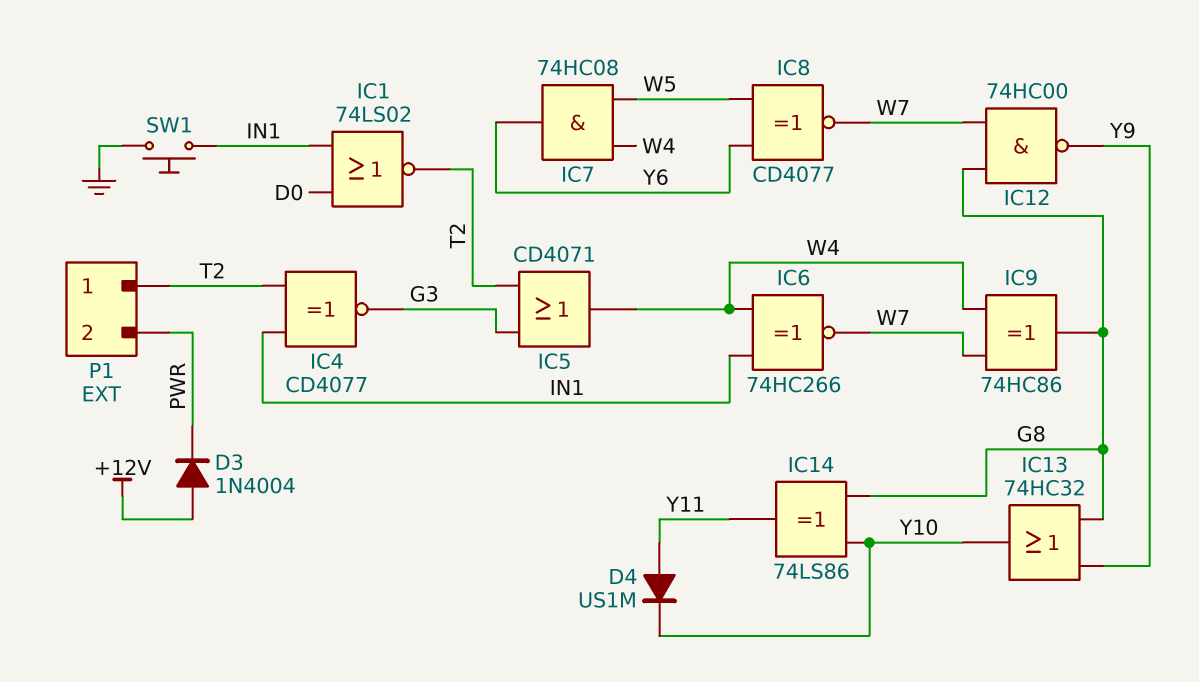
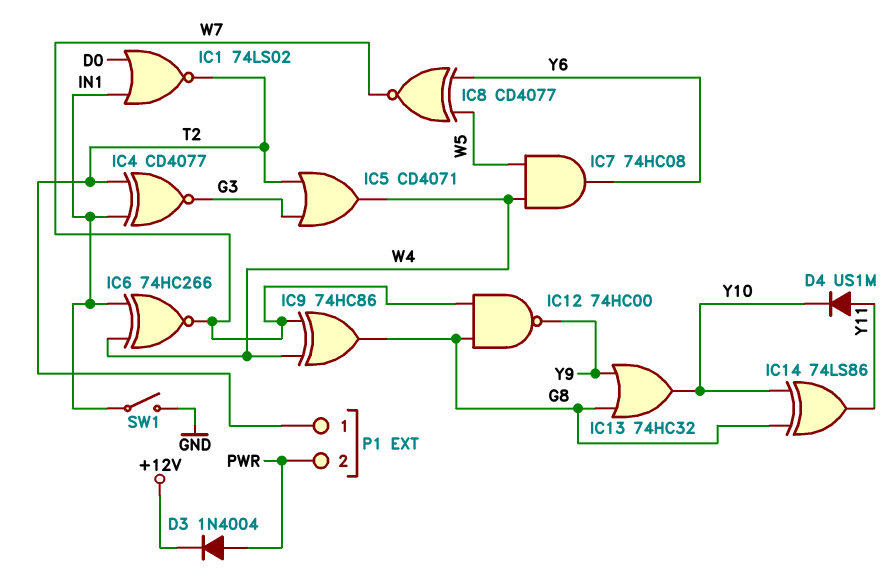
D3: diode 1N4004 (A +12V, K PWR) -> diode 1N4004 (A PWR, K +12V)
SW1: button (GND, IN1) -> switch (GND, IN1)

